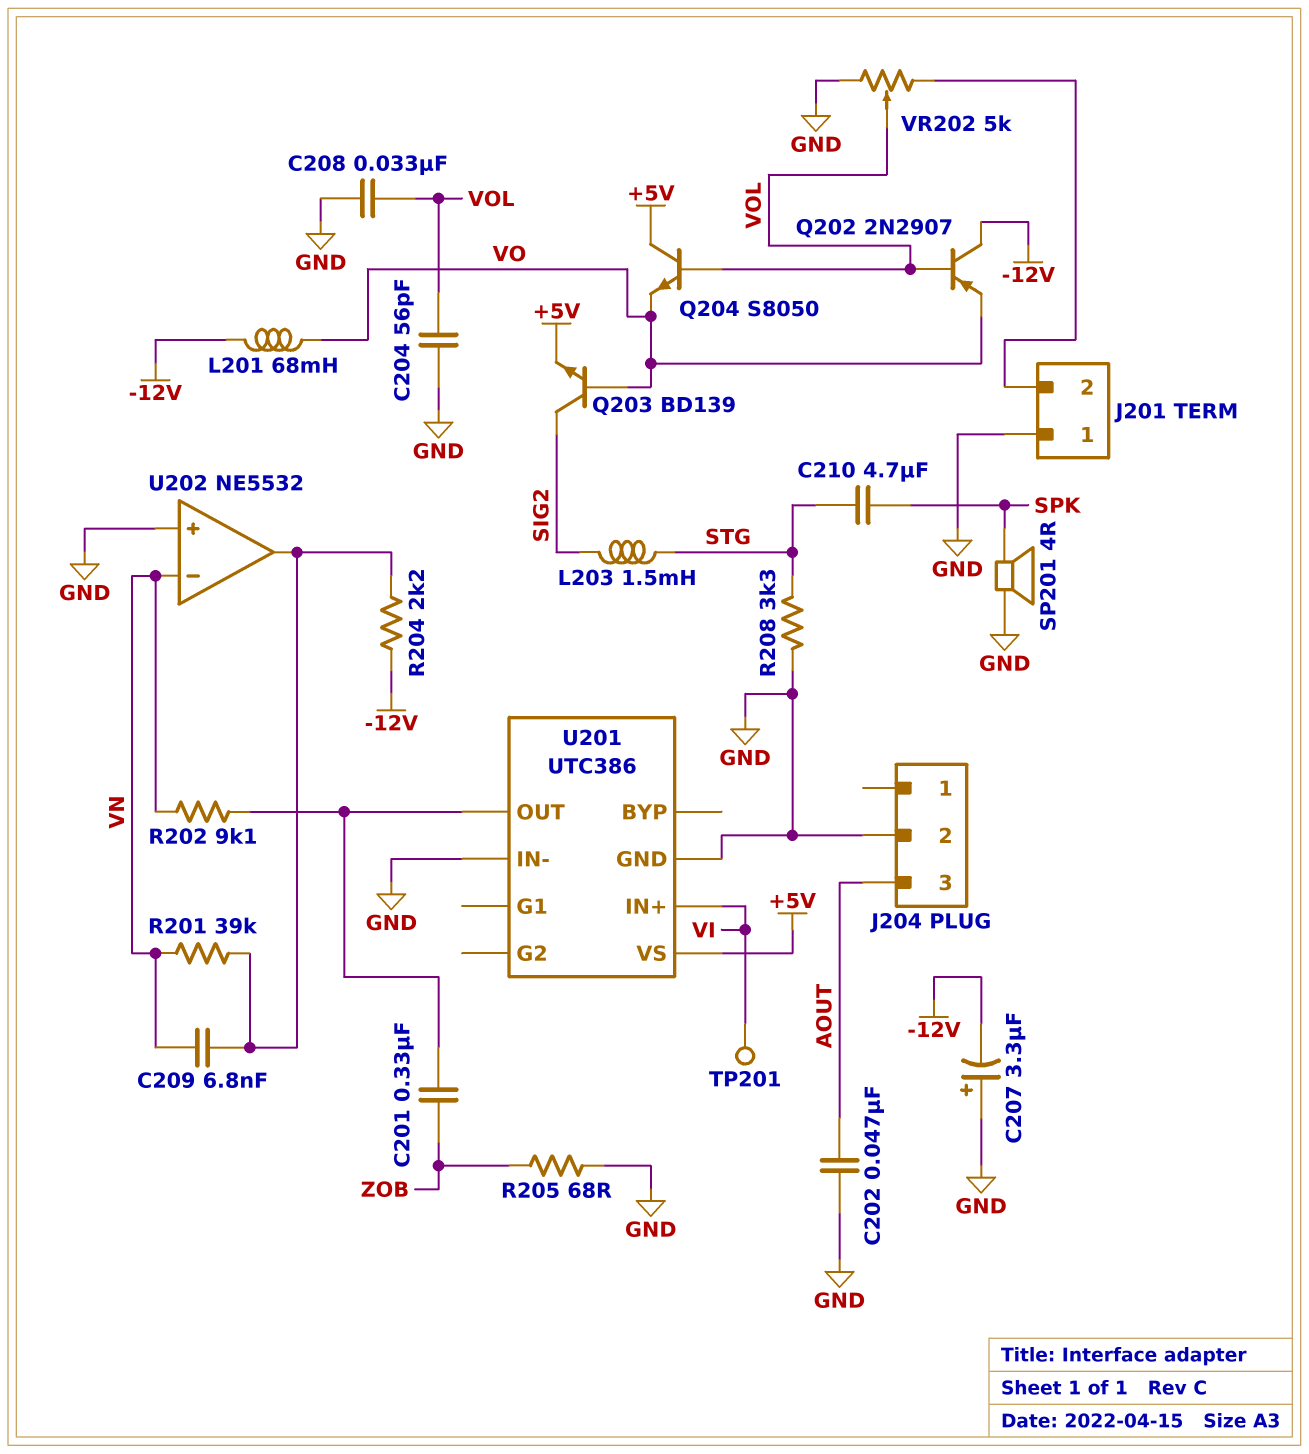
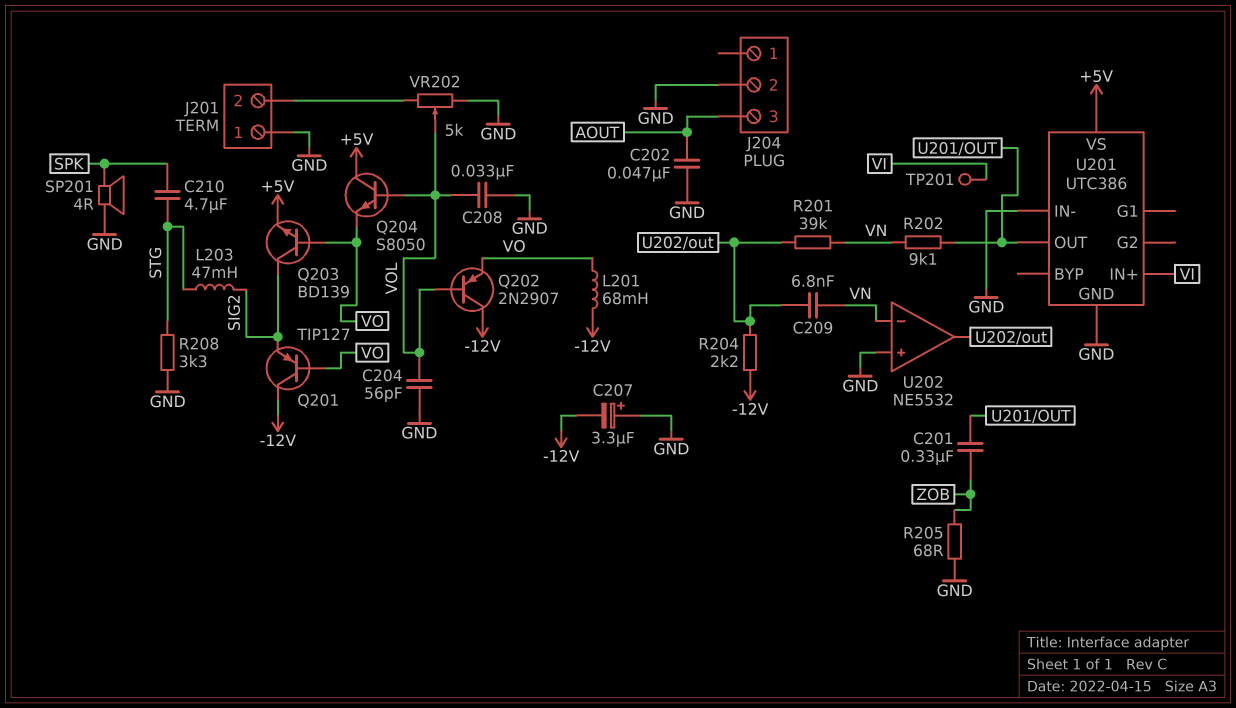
L203: 1.5mH (SIG2, STG) -> 47mH (SIG2, STG)
Q201: none -> PNP TIP127 (B VO, C -12V, E SIG2)

